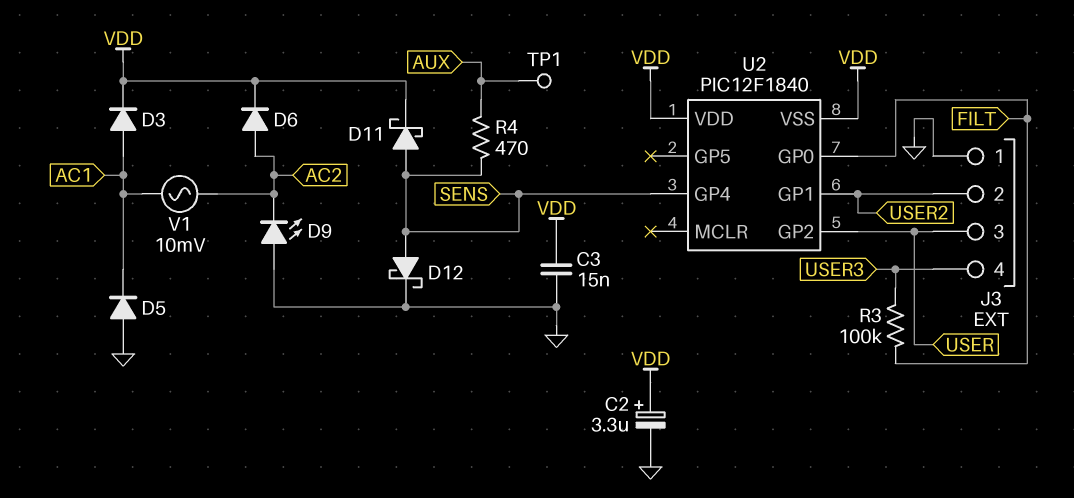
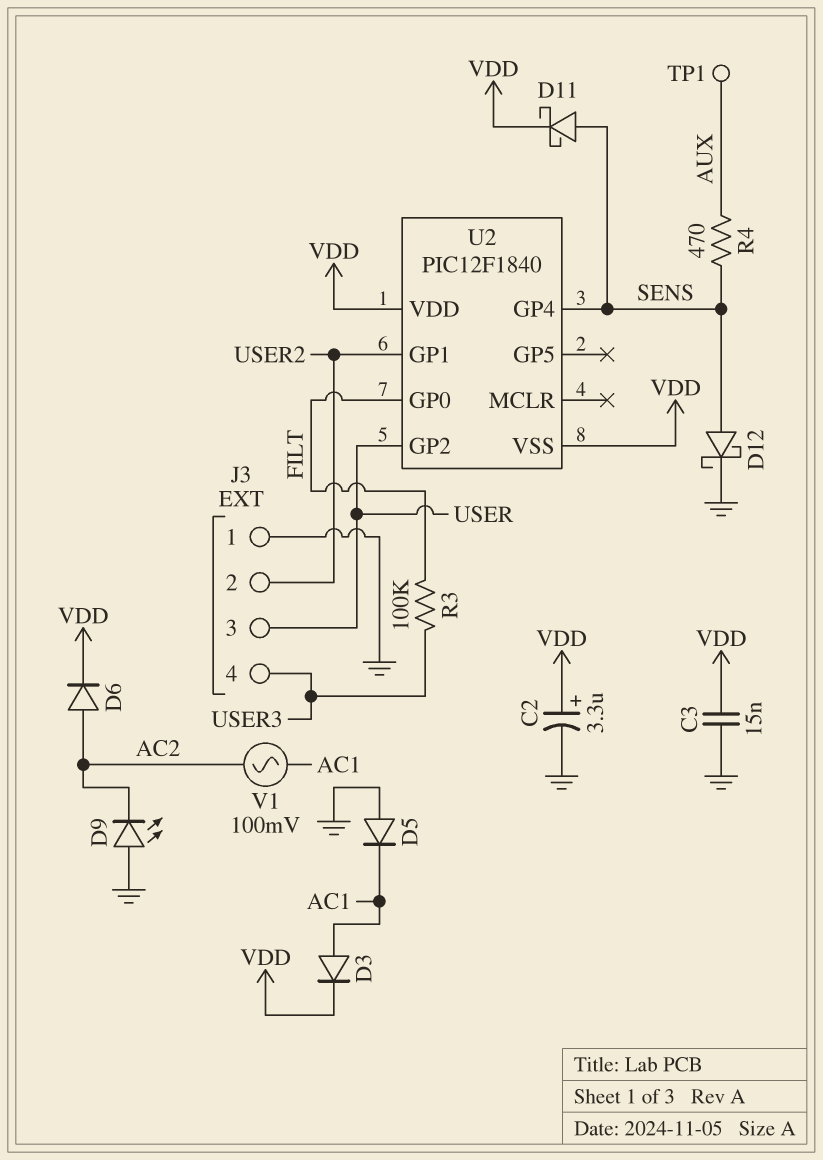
V1: AC 10mV (AC1, AC2) -> AC 100mV (AC1, AC2)

